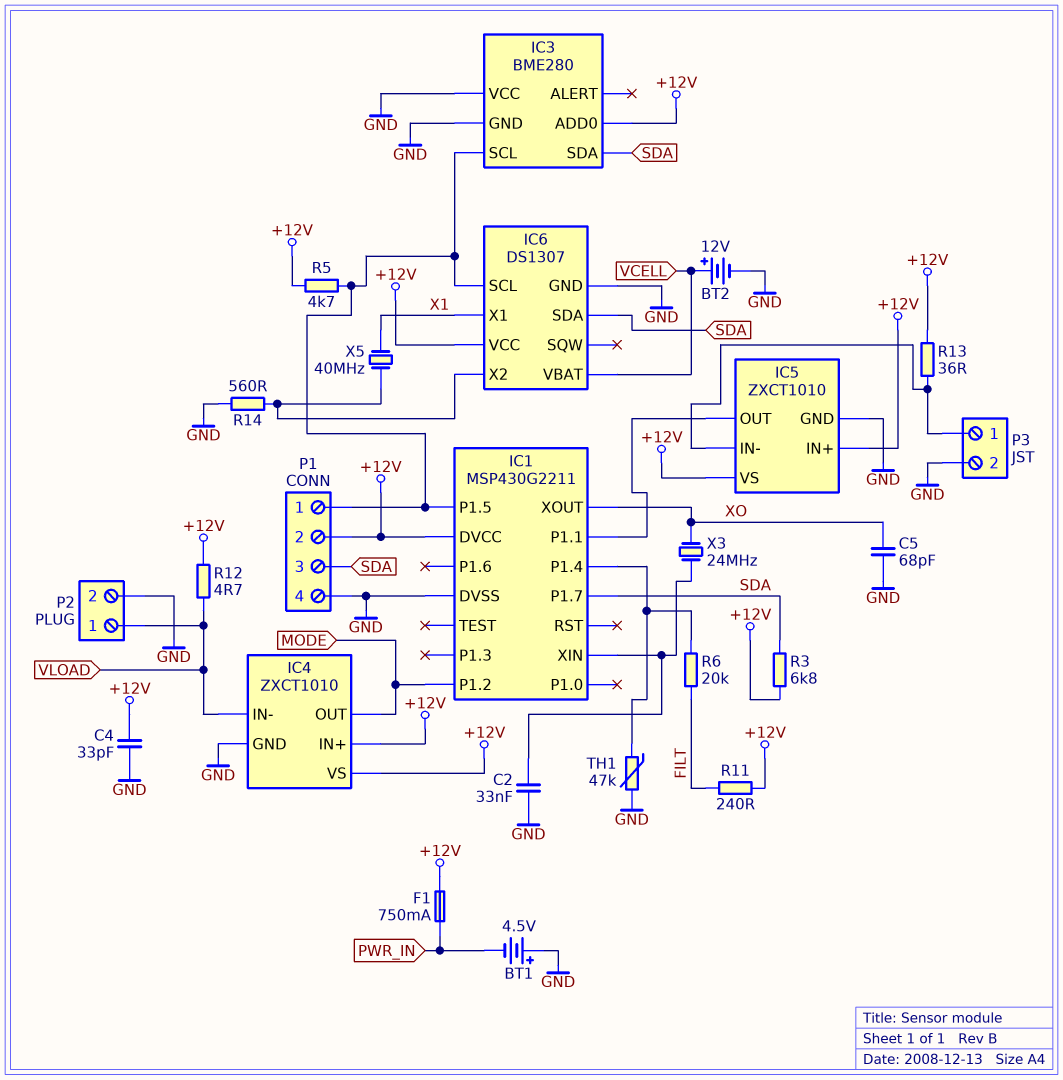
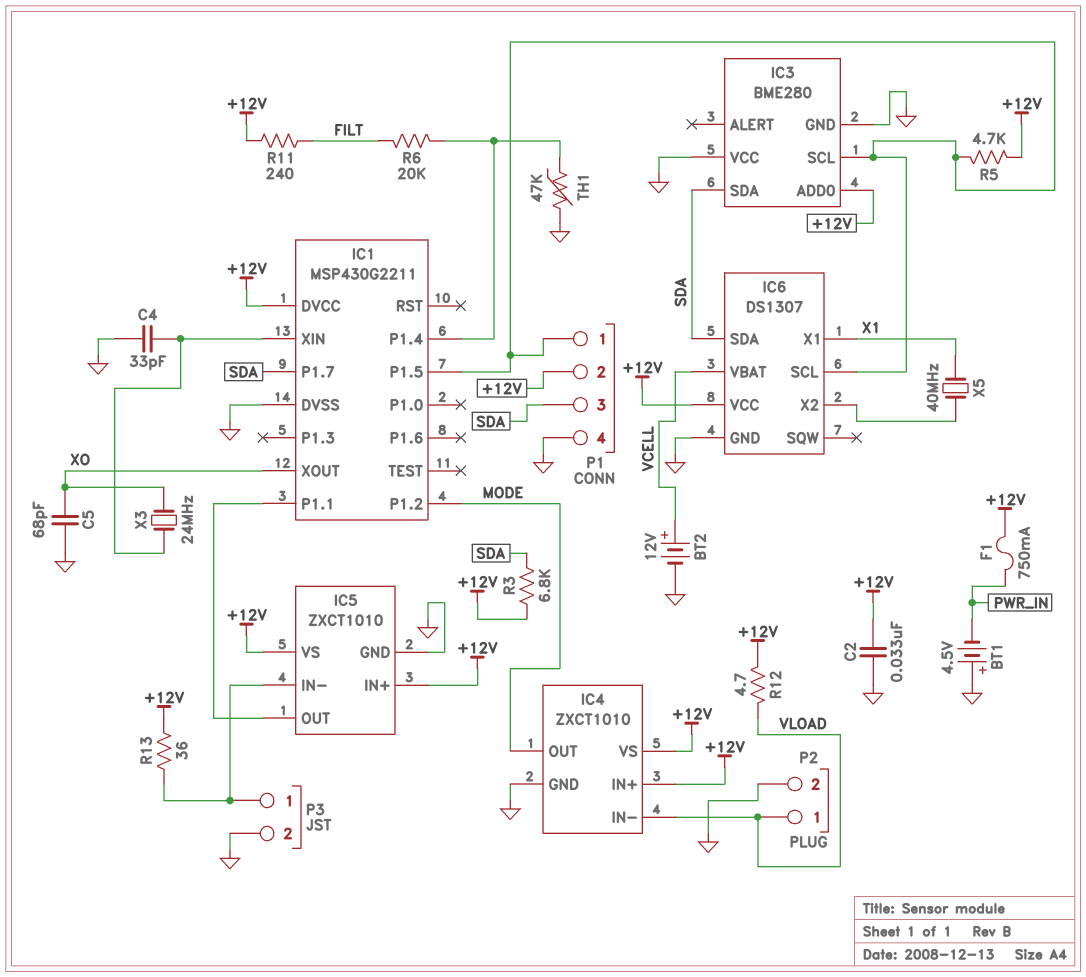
C2: 33nF (GND, IC1/XIN) -> 33nF (+12V, GND)
C4: 33pF (+12V, GND) -> 33pF (GND, IC1/XIN)
R14: 560 (GND, IC6/X2) -> none

